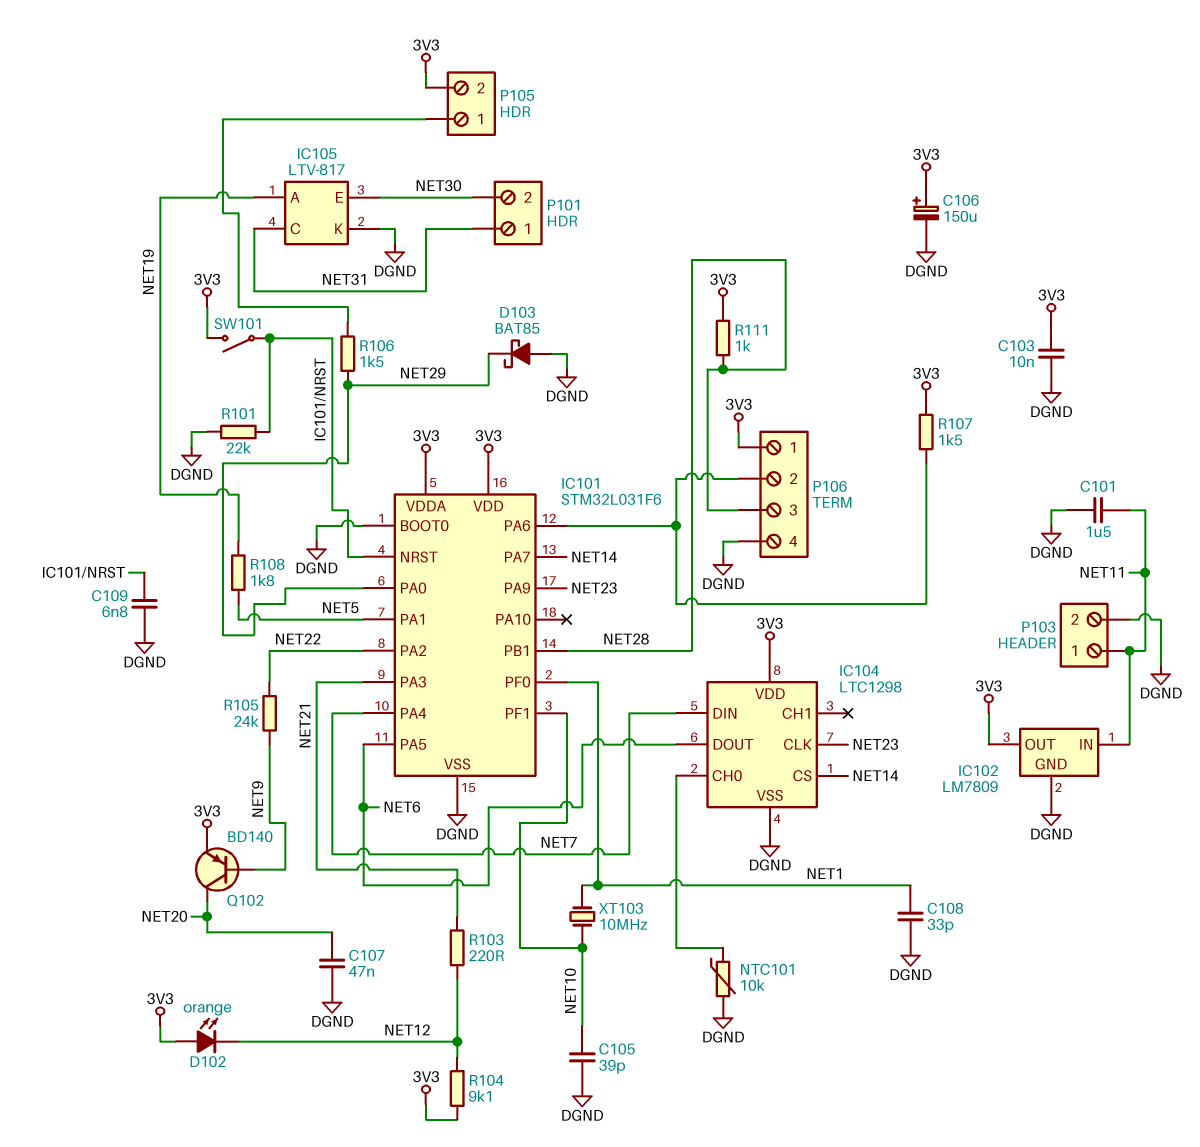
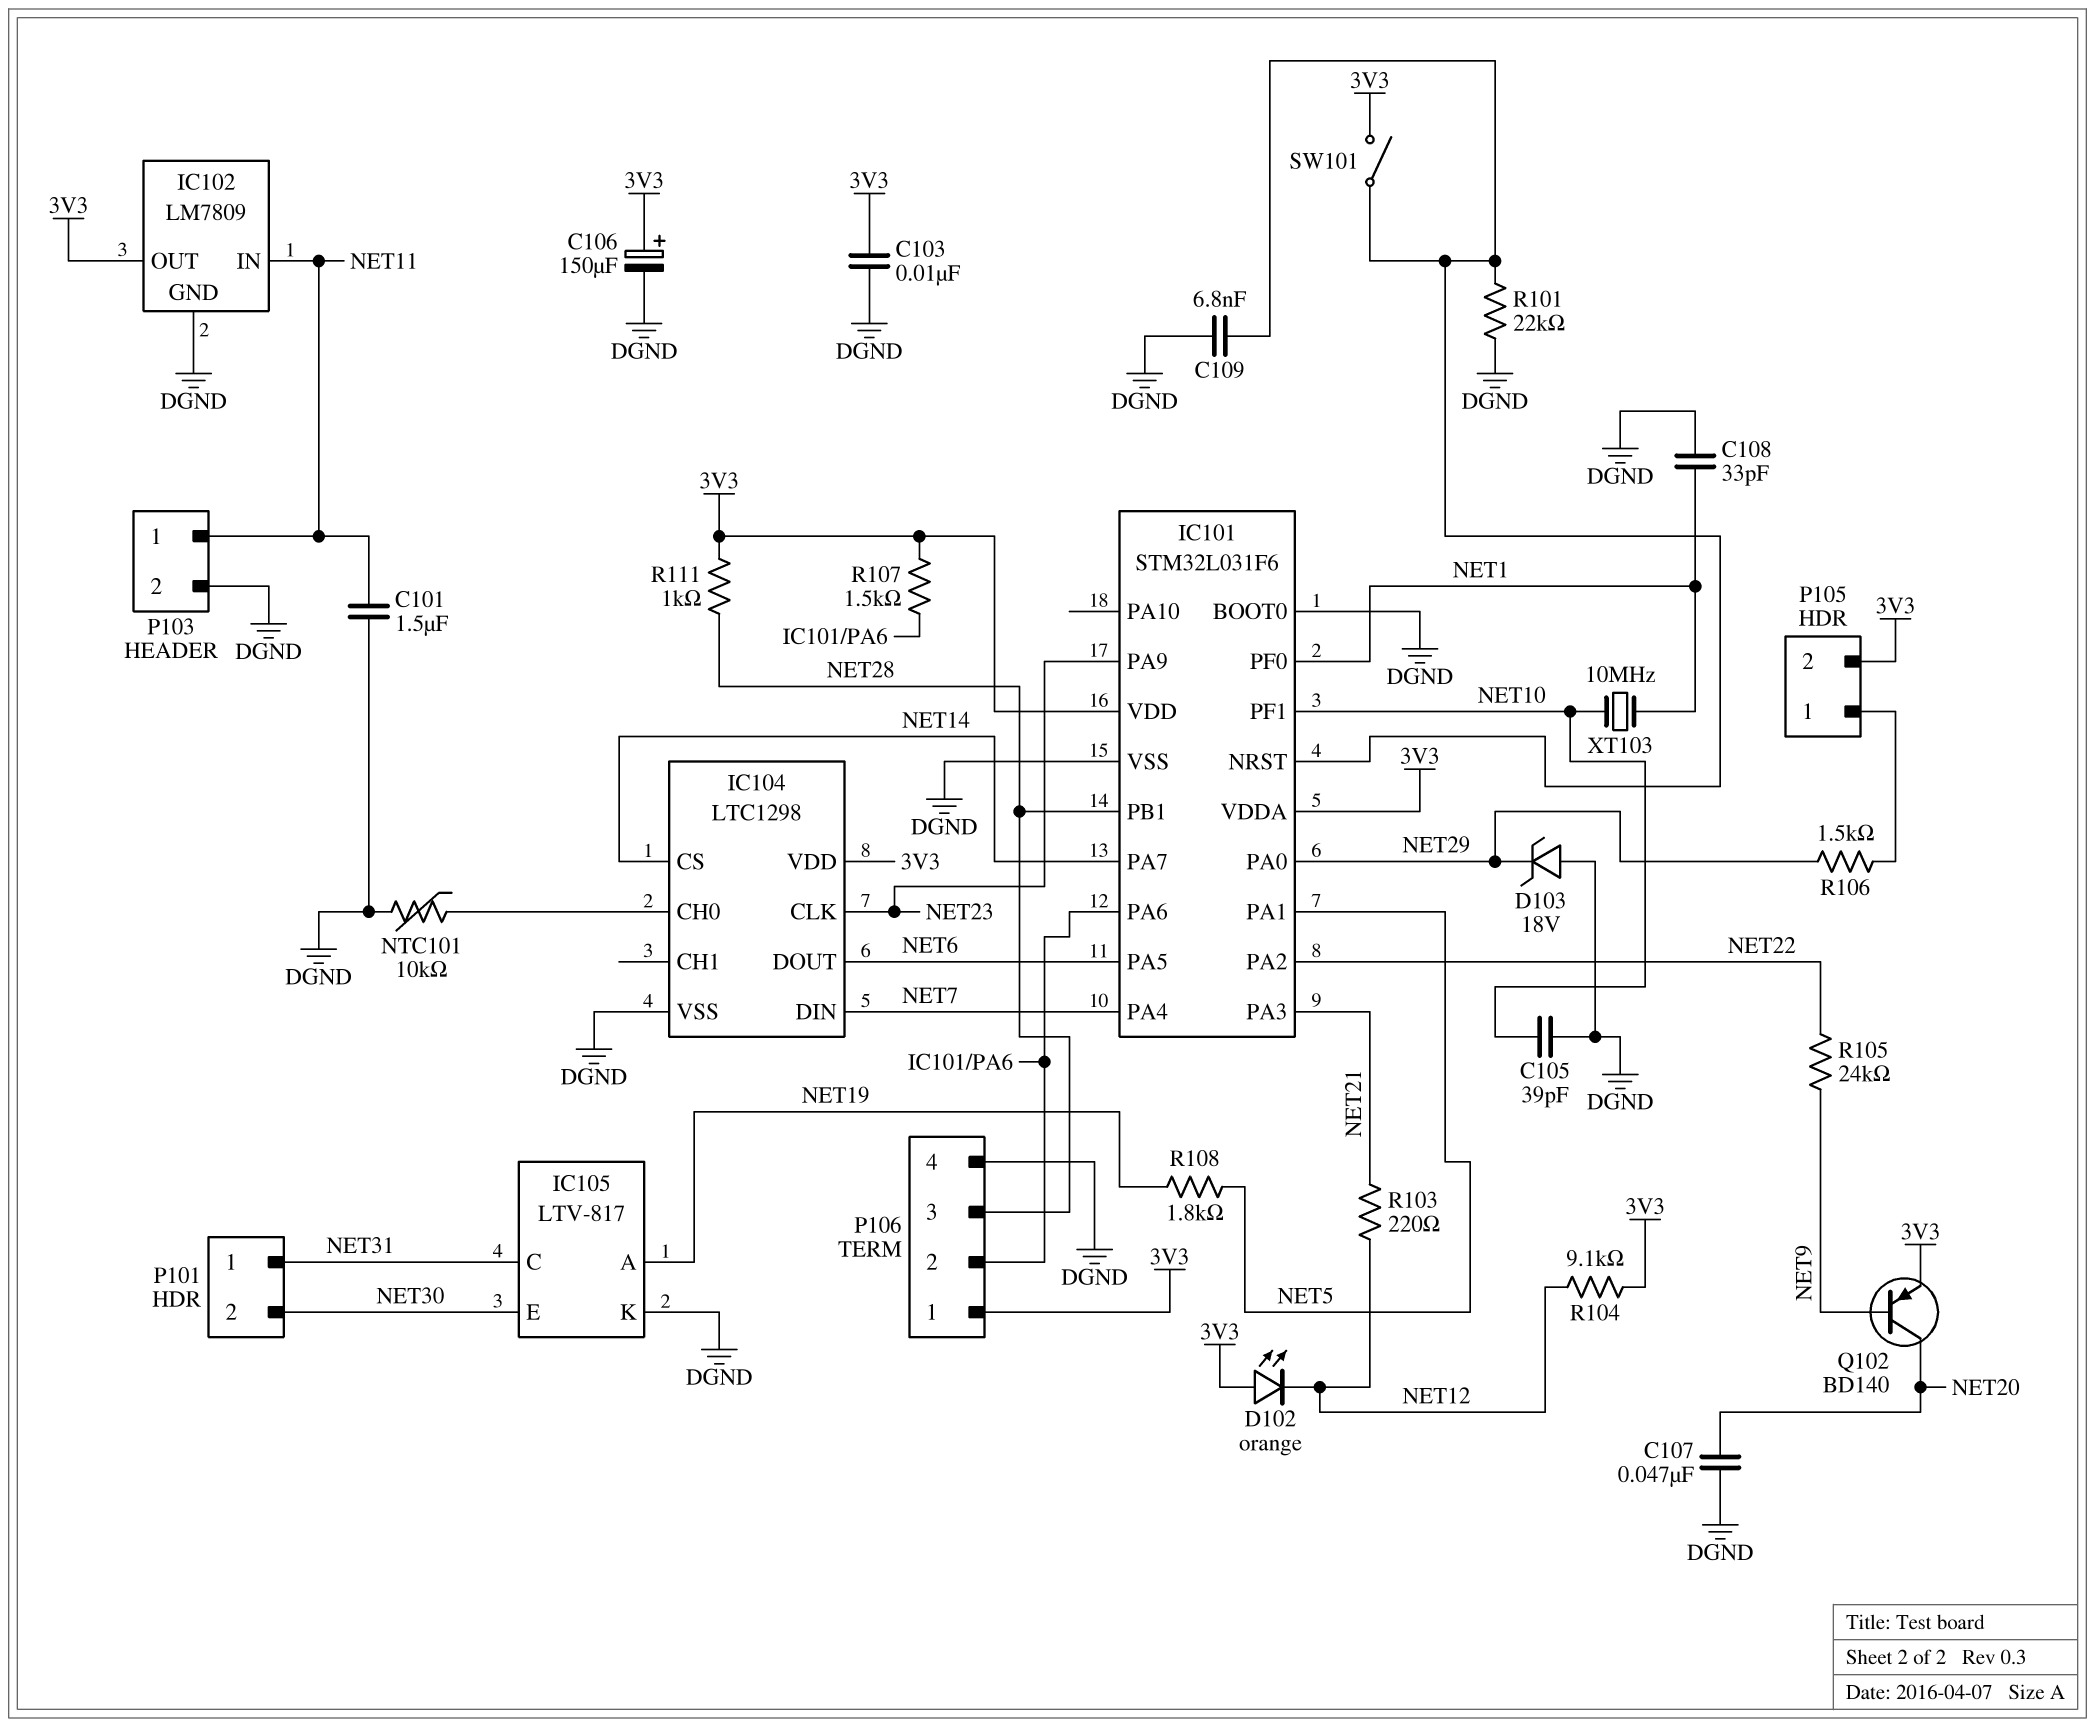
D103: schottky BAT85 (A DGND, K NET29) -> zener 18V (A DGND, K NET29)

